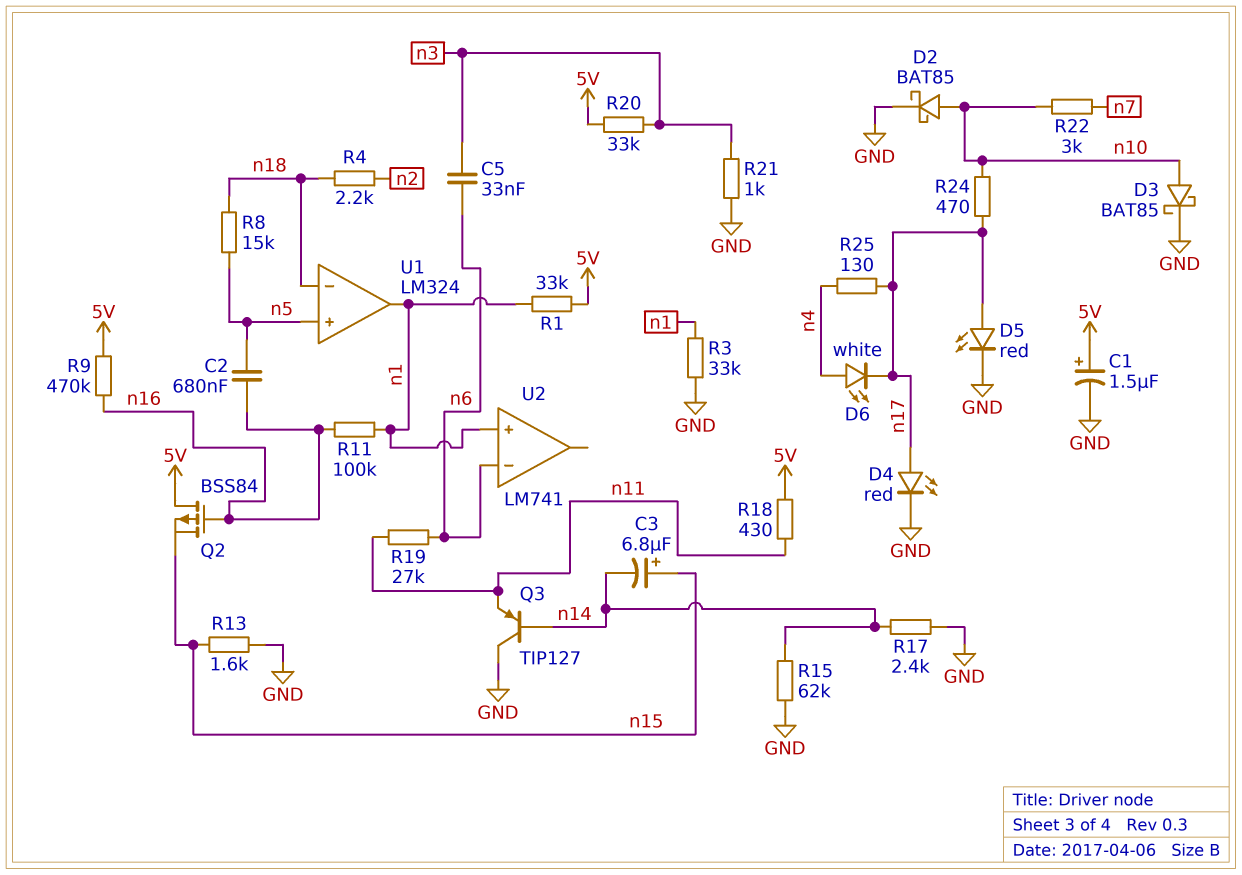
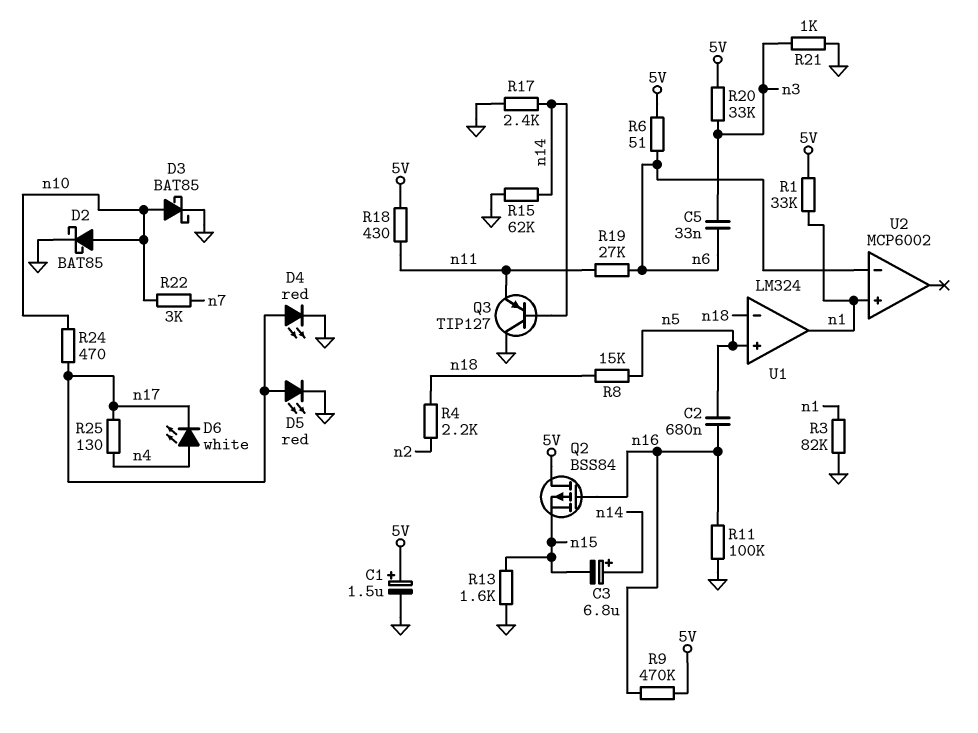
C3: 6.8uF (plus n15, minus n14) -> 6.8uF (plus n14, minus n15)
R3: 33k (GND, n1) -> 82k (GND, n1)
R6: none -> 51 (5V, n6)
R11: 100k (n1, n16) -> 100k (GND, n16)
U2: LM741 -> MCP6002

